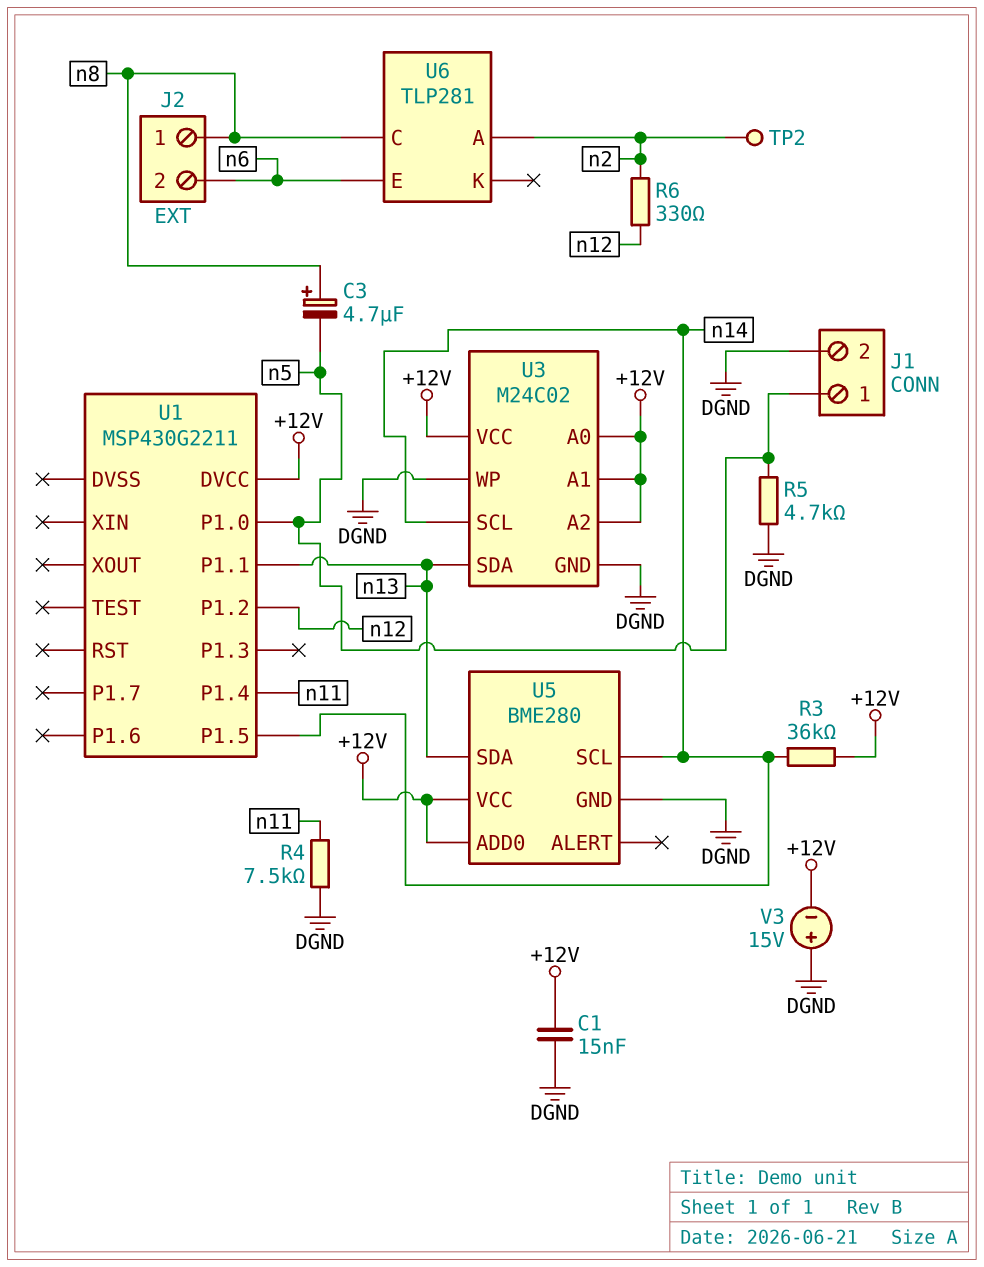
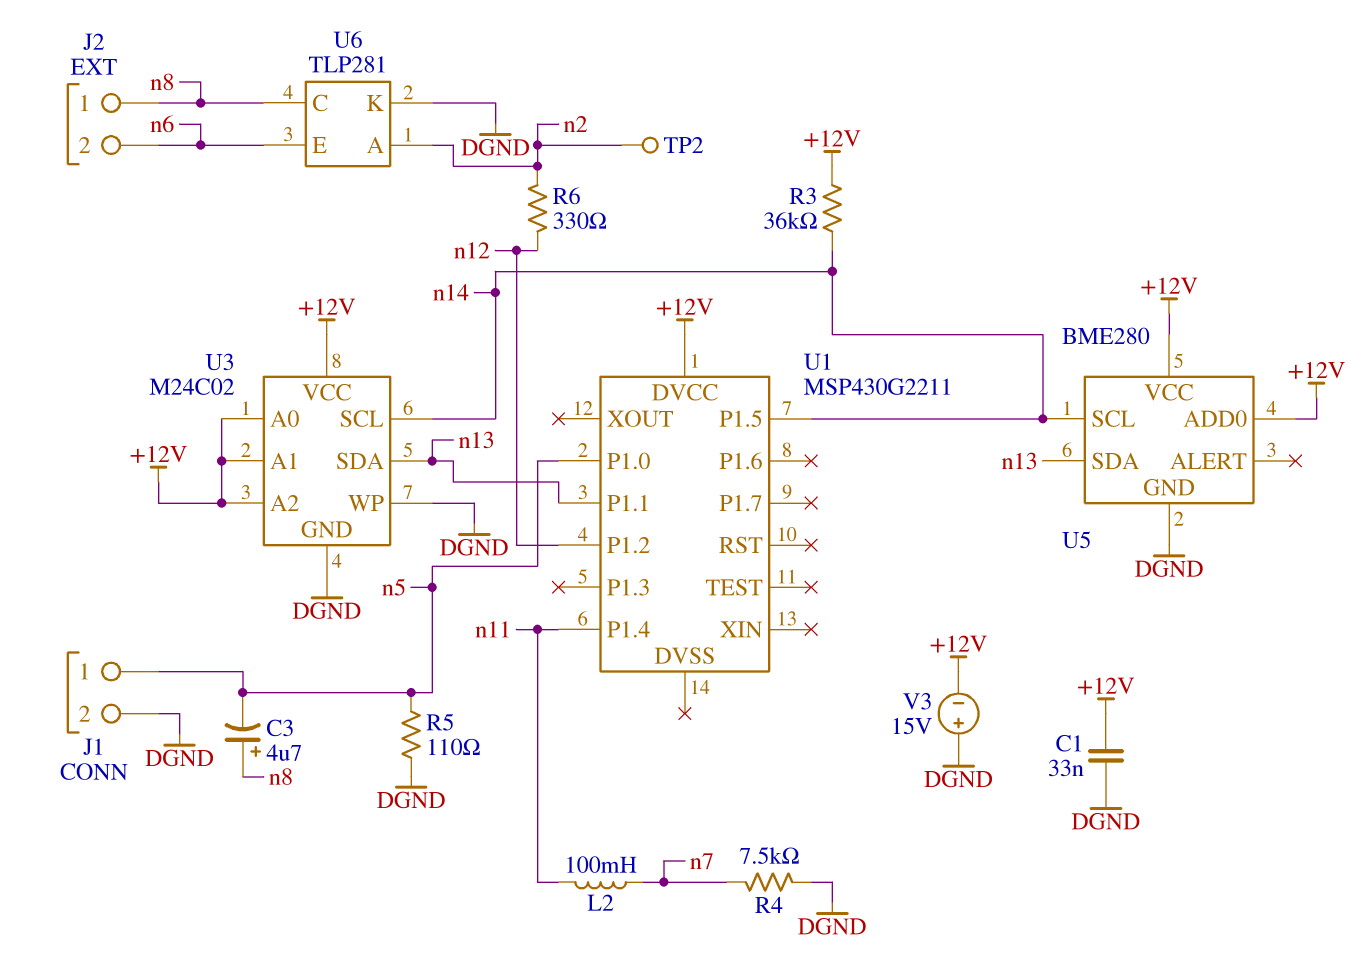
C1: 15nF (+12V, DGND) -> 33nF (+12V, DGND)
L2: none -> 100mH (n7, n11)
R4: 7.5k (DGND, n11) -> 7.5k (DGND, n7)
R5: 4.7k (DGND, n5) -> 110 (DGND, n5)
U6 pin K: none -> DGND

